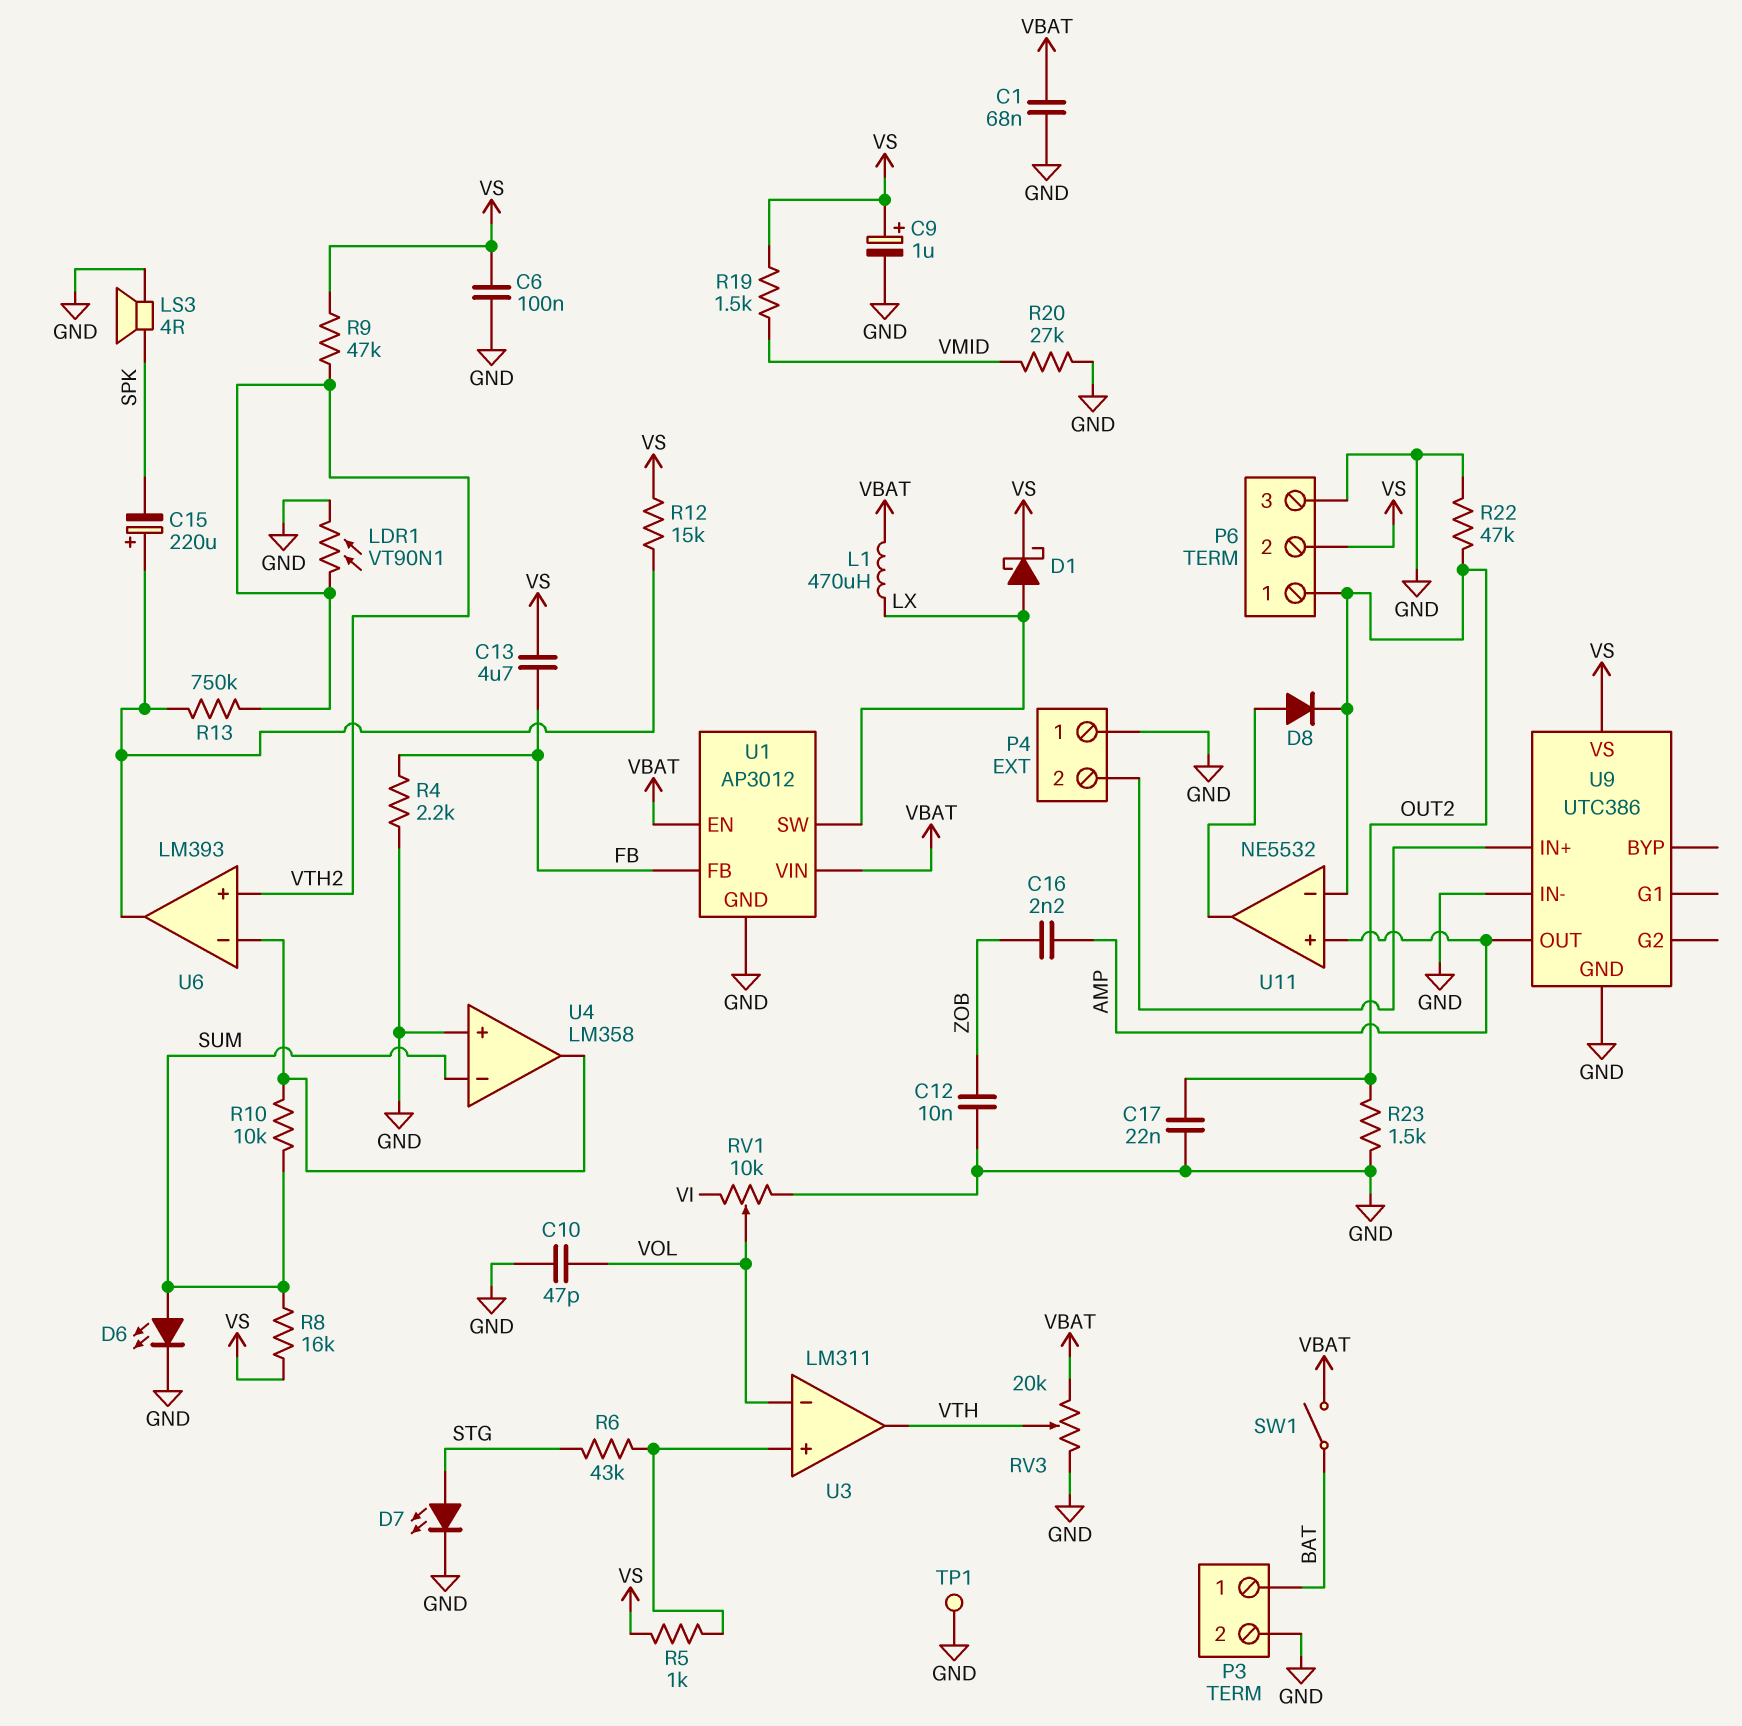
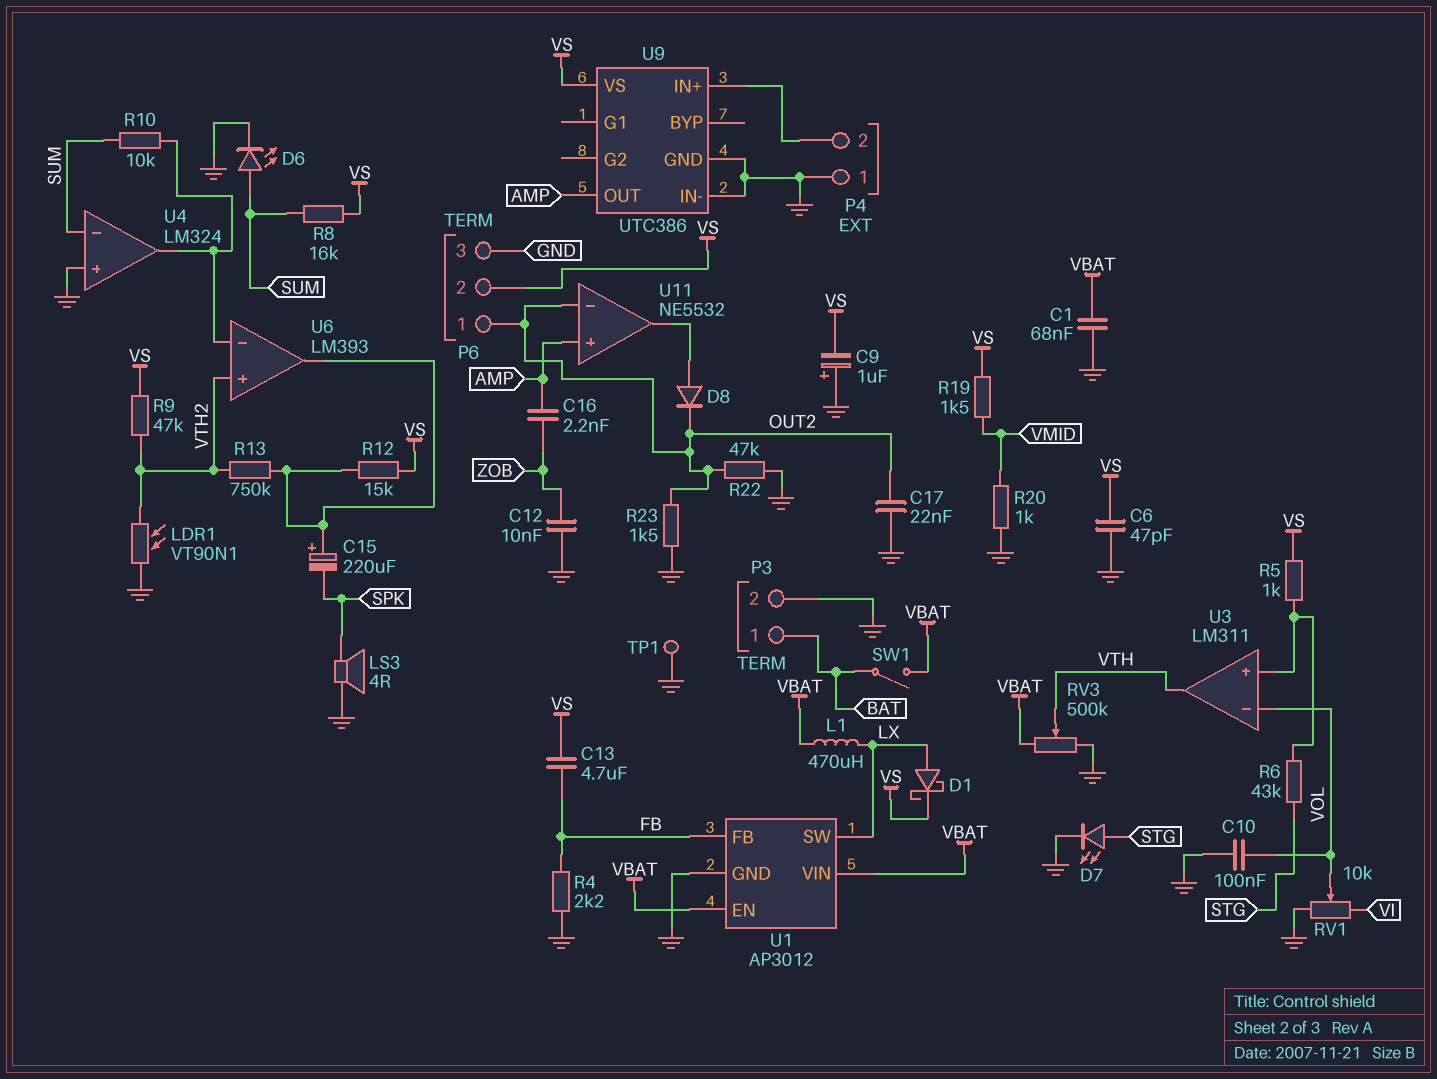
C6: 100nF (GND, VS) -> 47pF (GND, VS)
C9: 1uF (plus VS, minus GND) -> 1uF (plus GND, minus VS)
C10: 47pF (GND, VOL) -> 100nF (GND, VOL)
R20: 27k (GND, VMID) -> 1k (GND, VMID)
RV3: 20k (GND, VBAT, wiper VTH) -> 500k (GND, VBAT, wiper VTH)
U4: LM358 -> LM324

